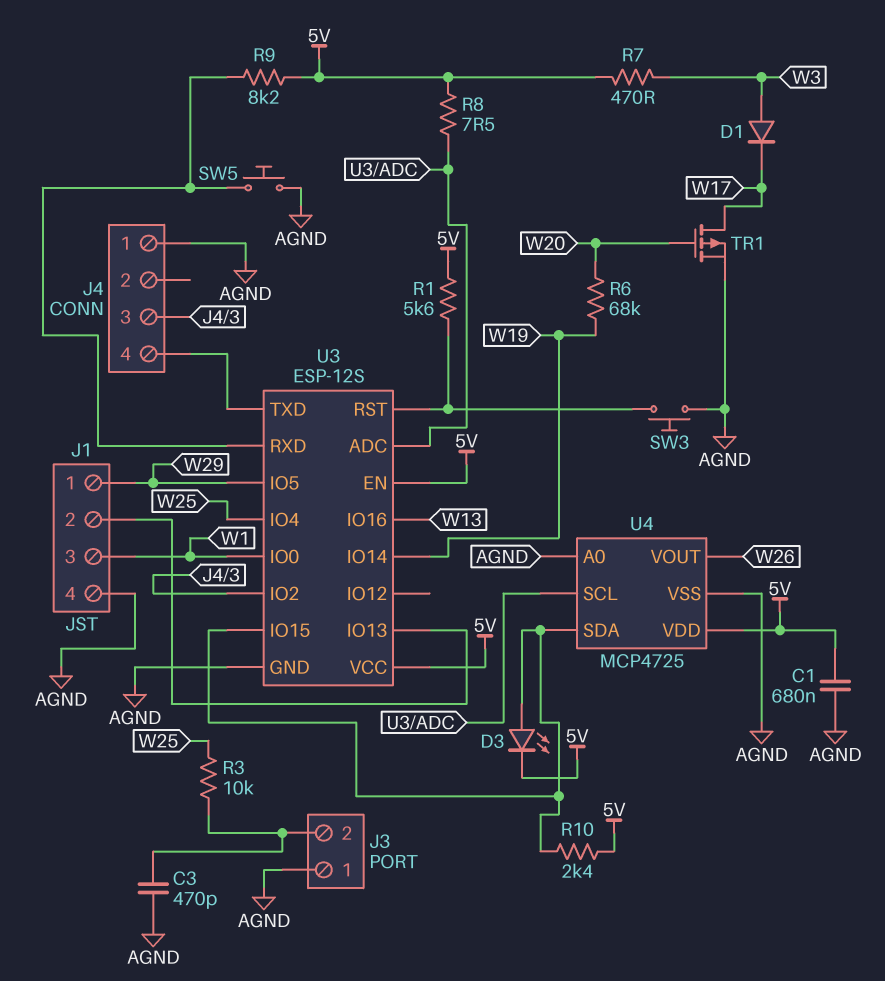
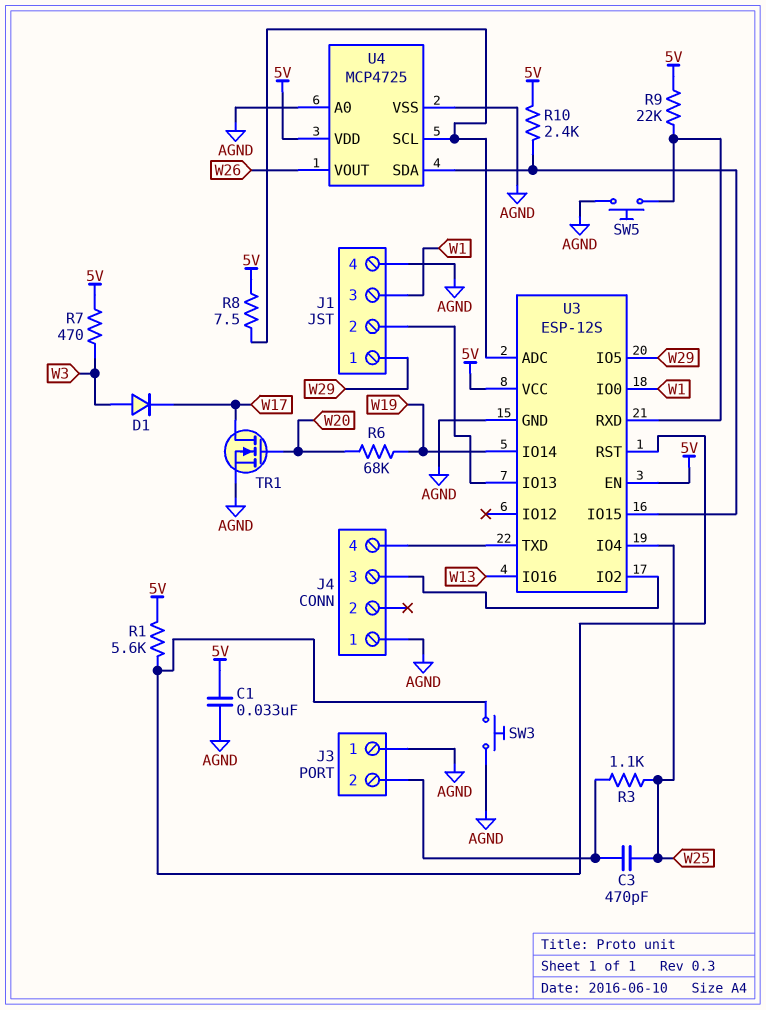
C1: 680nF (5V, AGND) -> 33nF (5V, AGND)
C3: 470pF (AGND, J3/2) -> 470pF (J3/2, W25)
D3: LED (A U3/IO15, K 5V) -> none
R3: 10k (J3/2, W25) -> 1.1k (J3/2, W25)
R9: 8.2k (5V, U3/RXD) -> 22k (5V, U3/RXD)
TR1: PMOS (G W20, D W17, S AGND) -> NMOS (G W20, D W17, S AGND)

